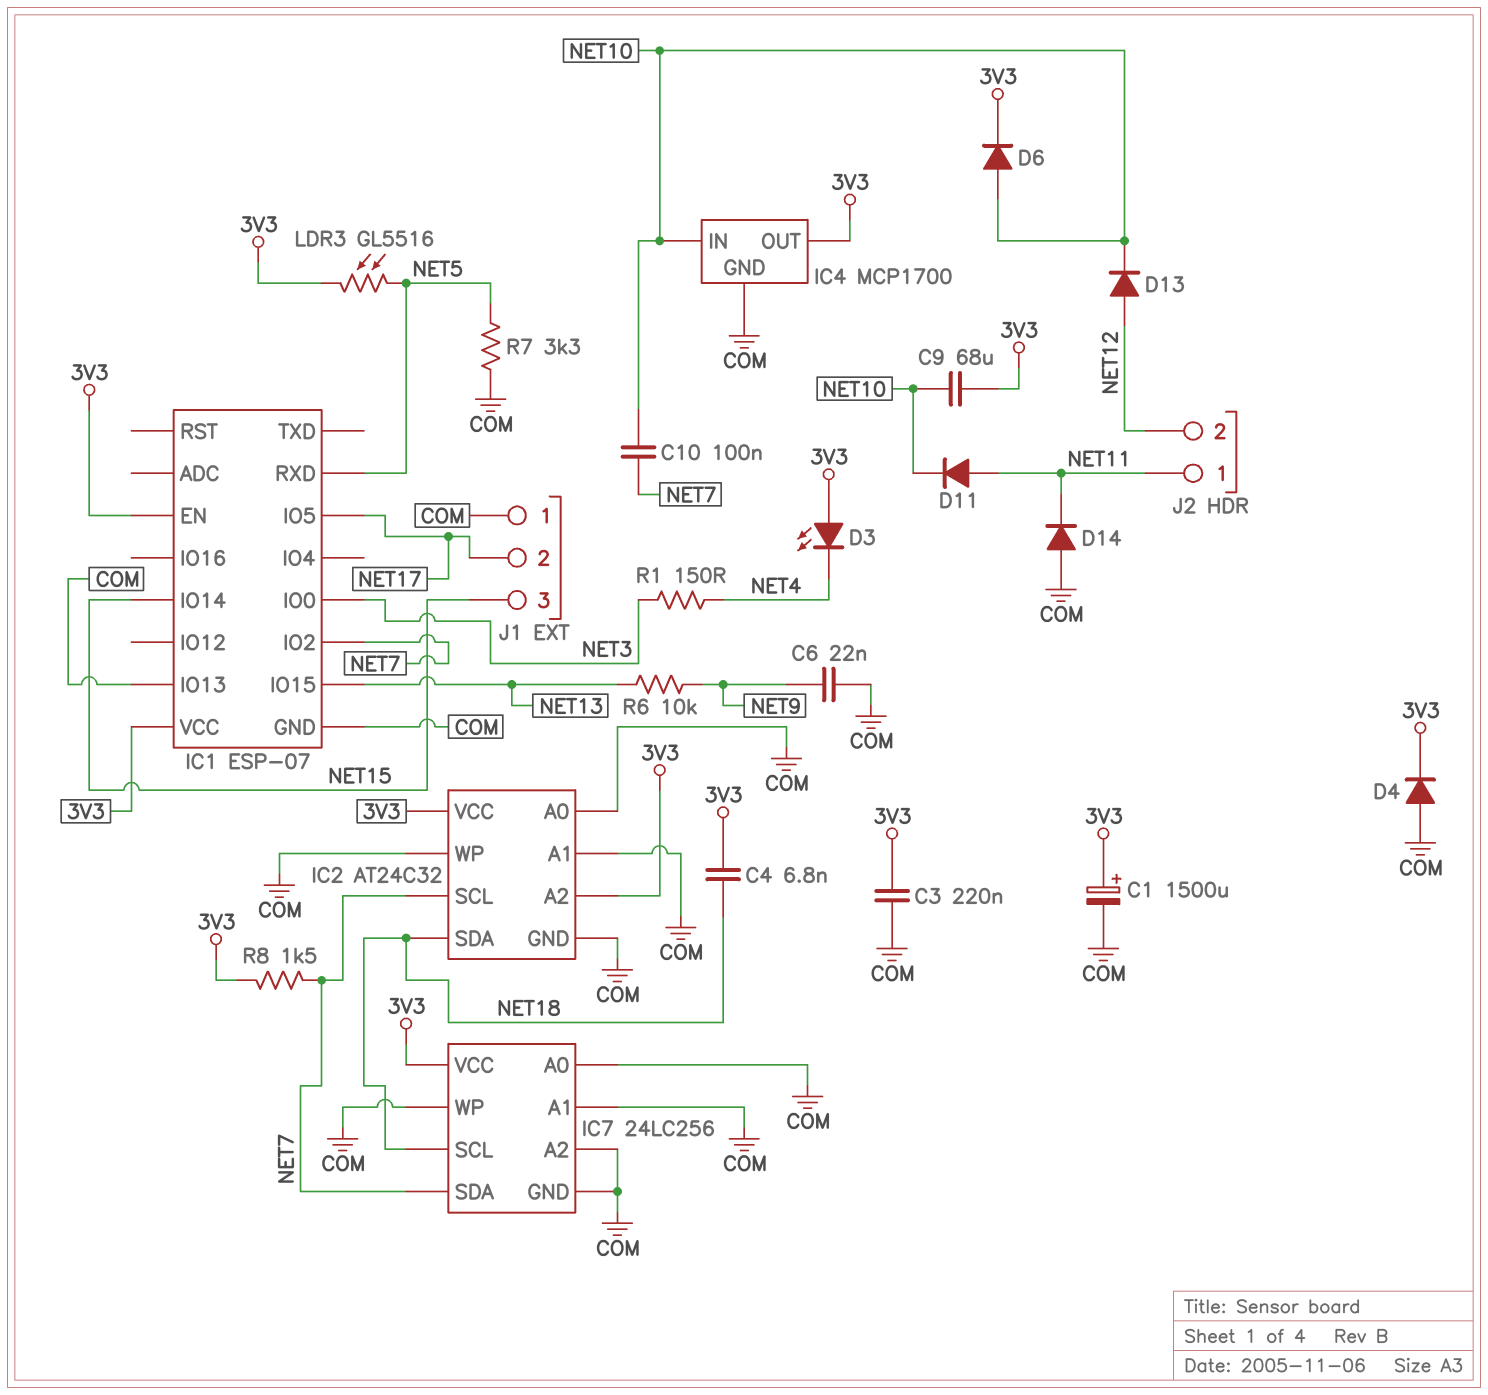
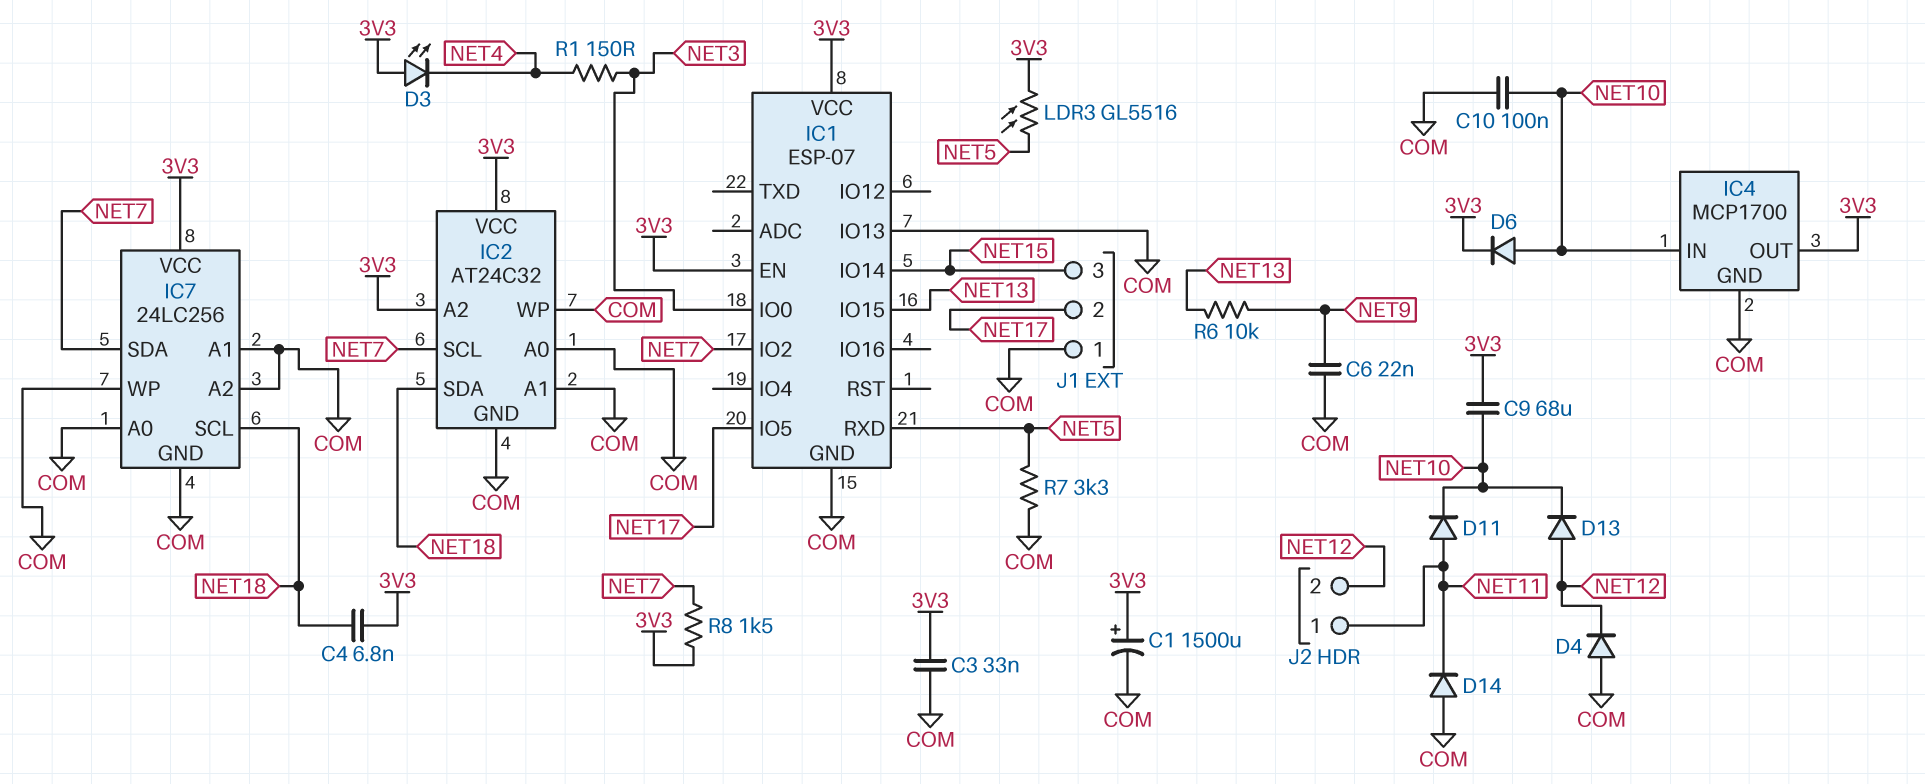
C3: 220nF (3V3, COM) -> 33nF (3V3, COM)
C10: 100nF (NET7, NET10) -> 100nF (COM, NET10)
D4: diode (A COM, K 3V3) -> diode (A COM, K NET12)

